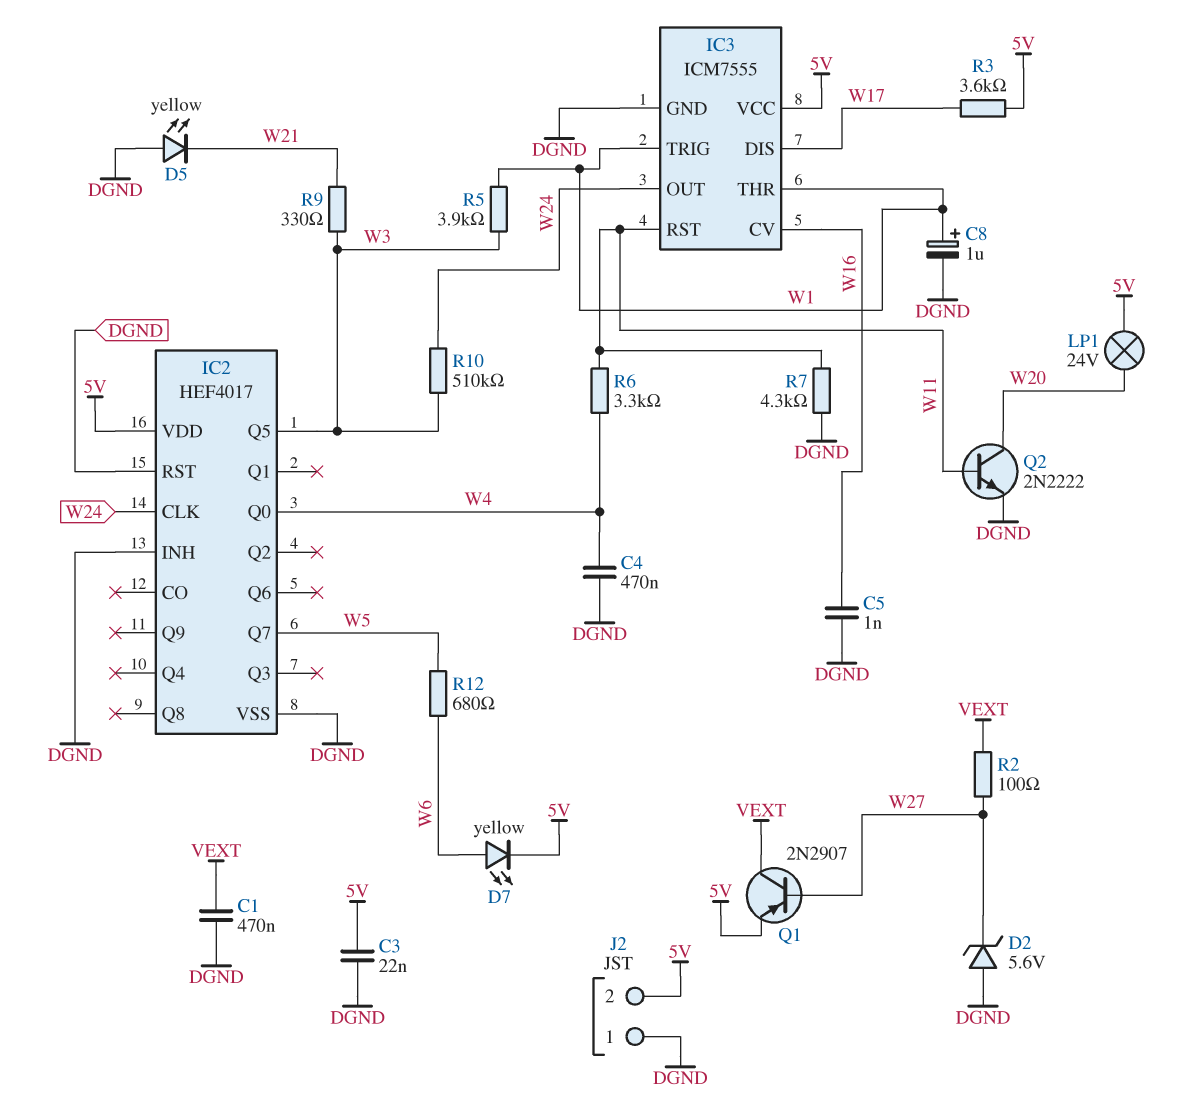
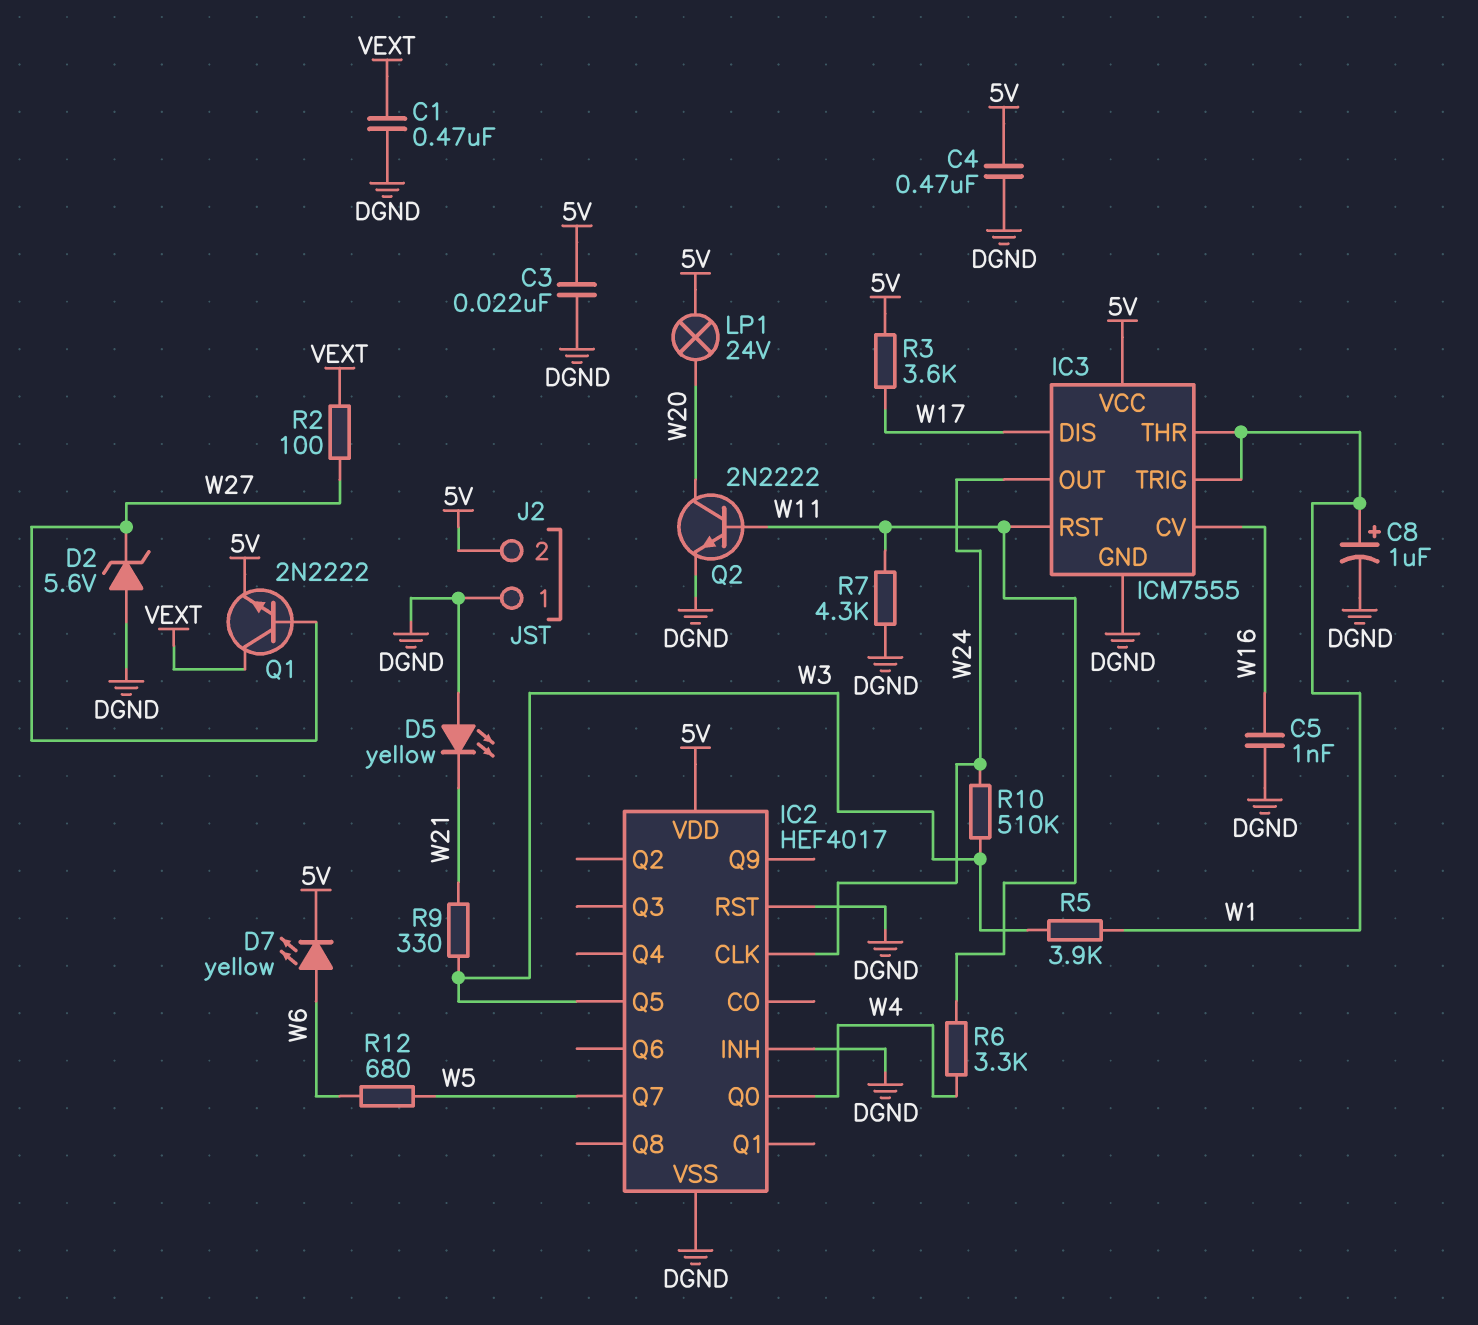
C4: 470nF (DGND, W4) -> 470nF (5V, DGND)
Q1: PNP 2N2907 (B W27, C VEXT, E 5V) -> NPN 2N2222 (B W27, C VEXT, E 5V)

